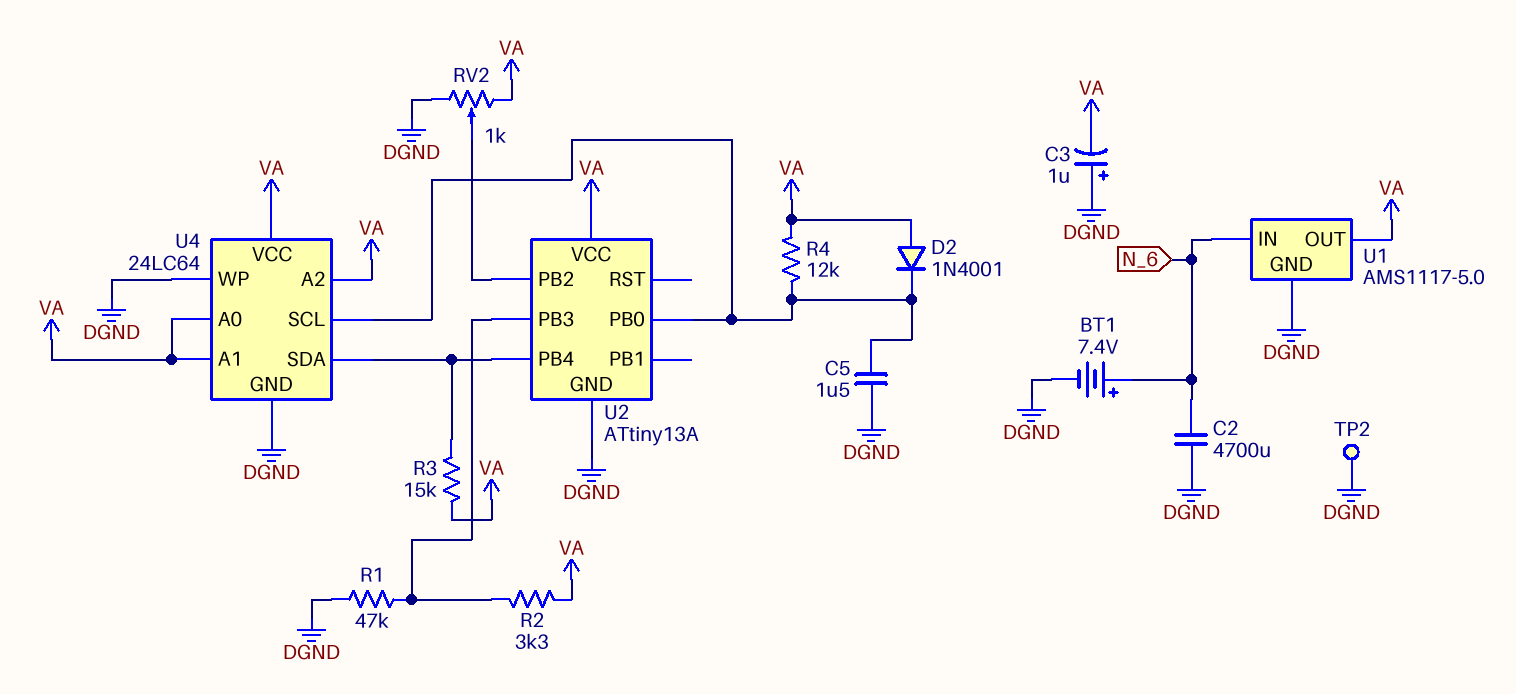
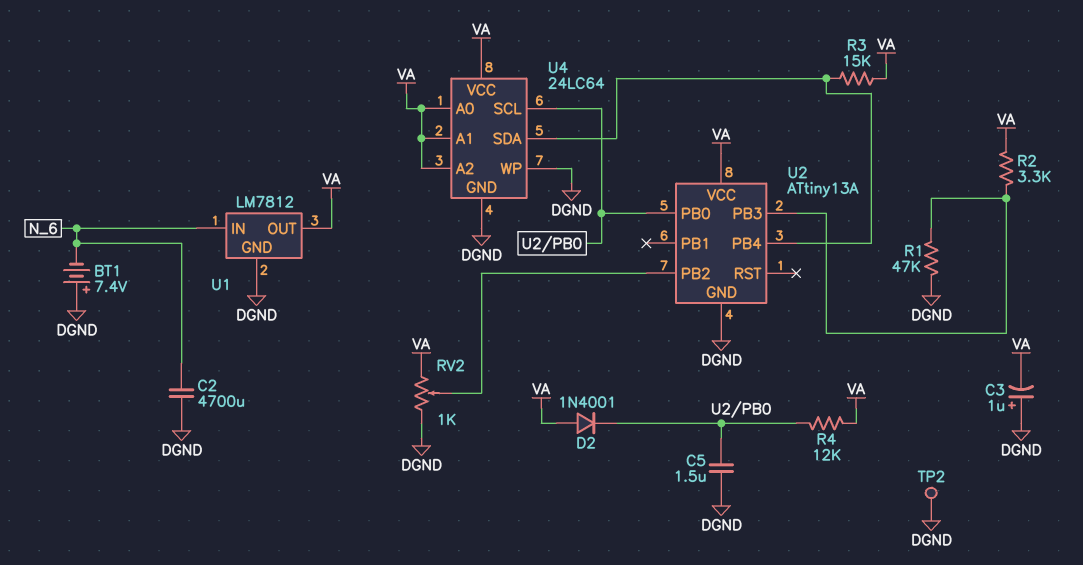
BT1: 7.4V (plus N_6, minus DGND) -> 7.4V (plus DGND, minus N_6)
U1: AMS1117-5.0 -> LM7812

